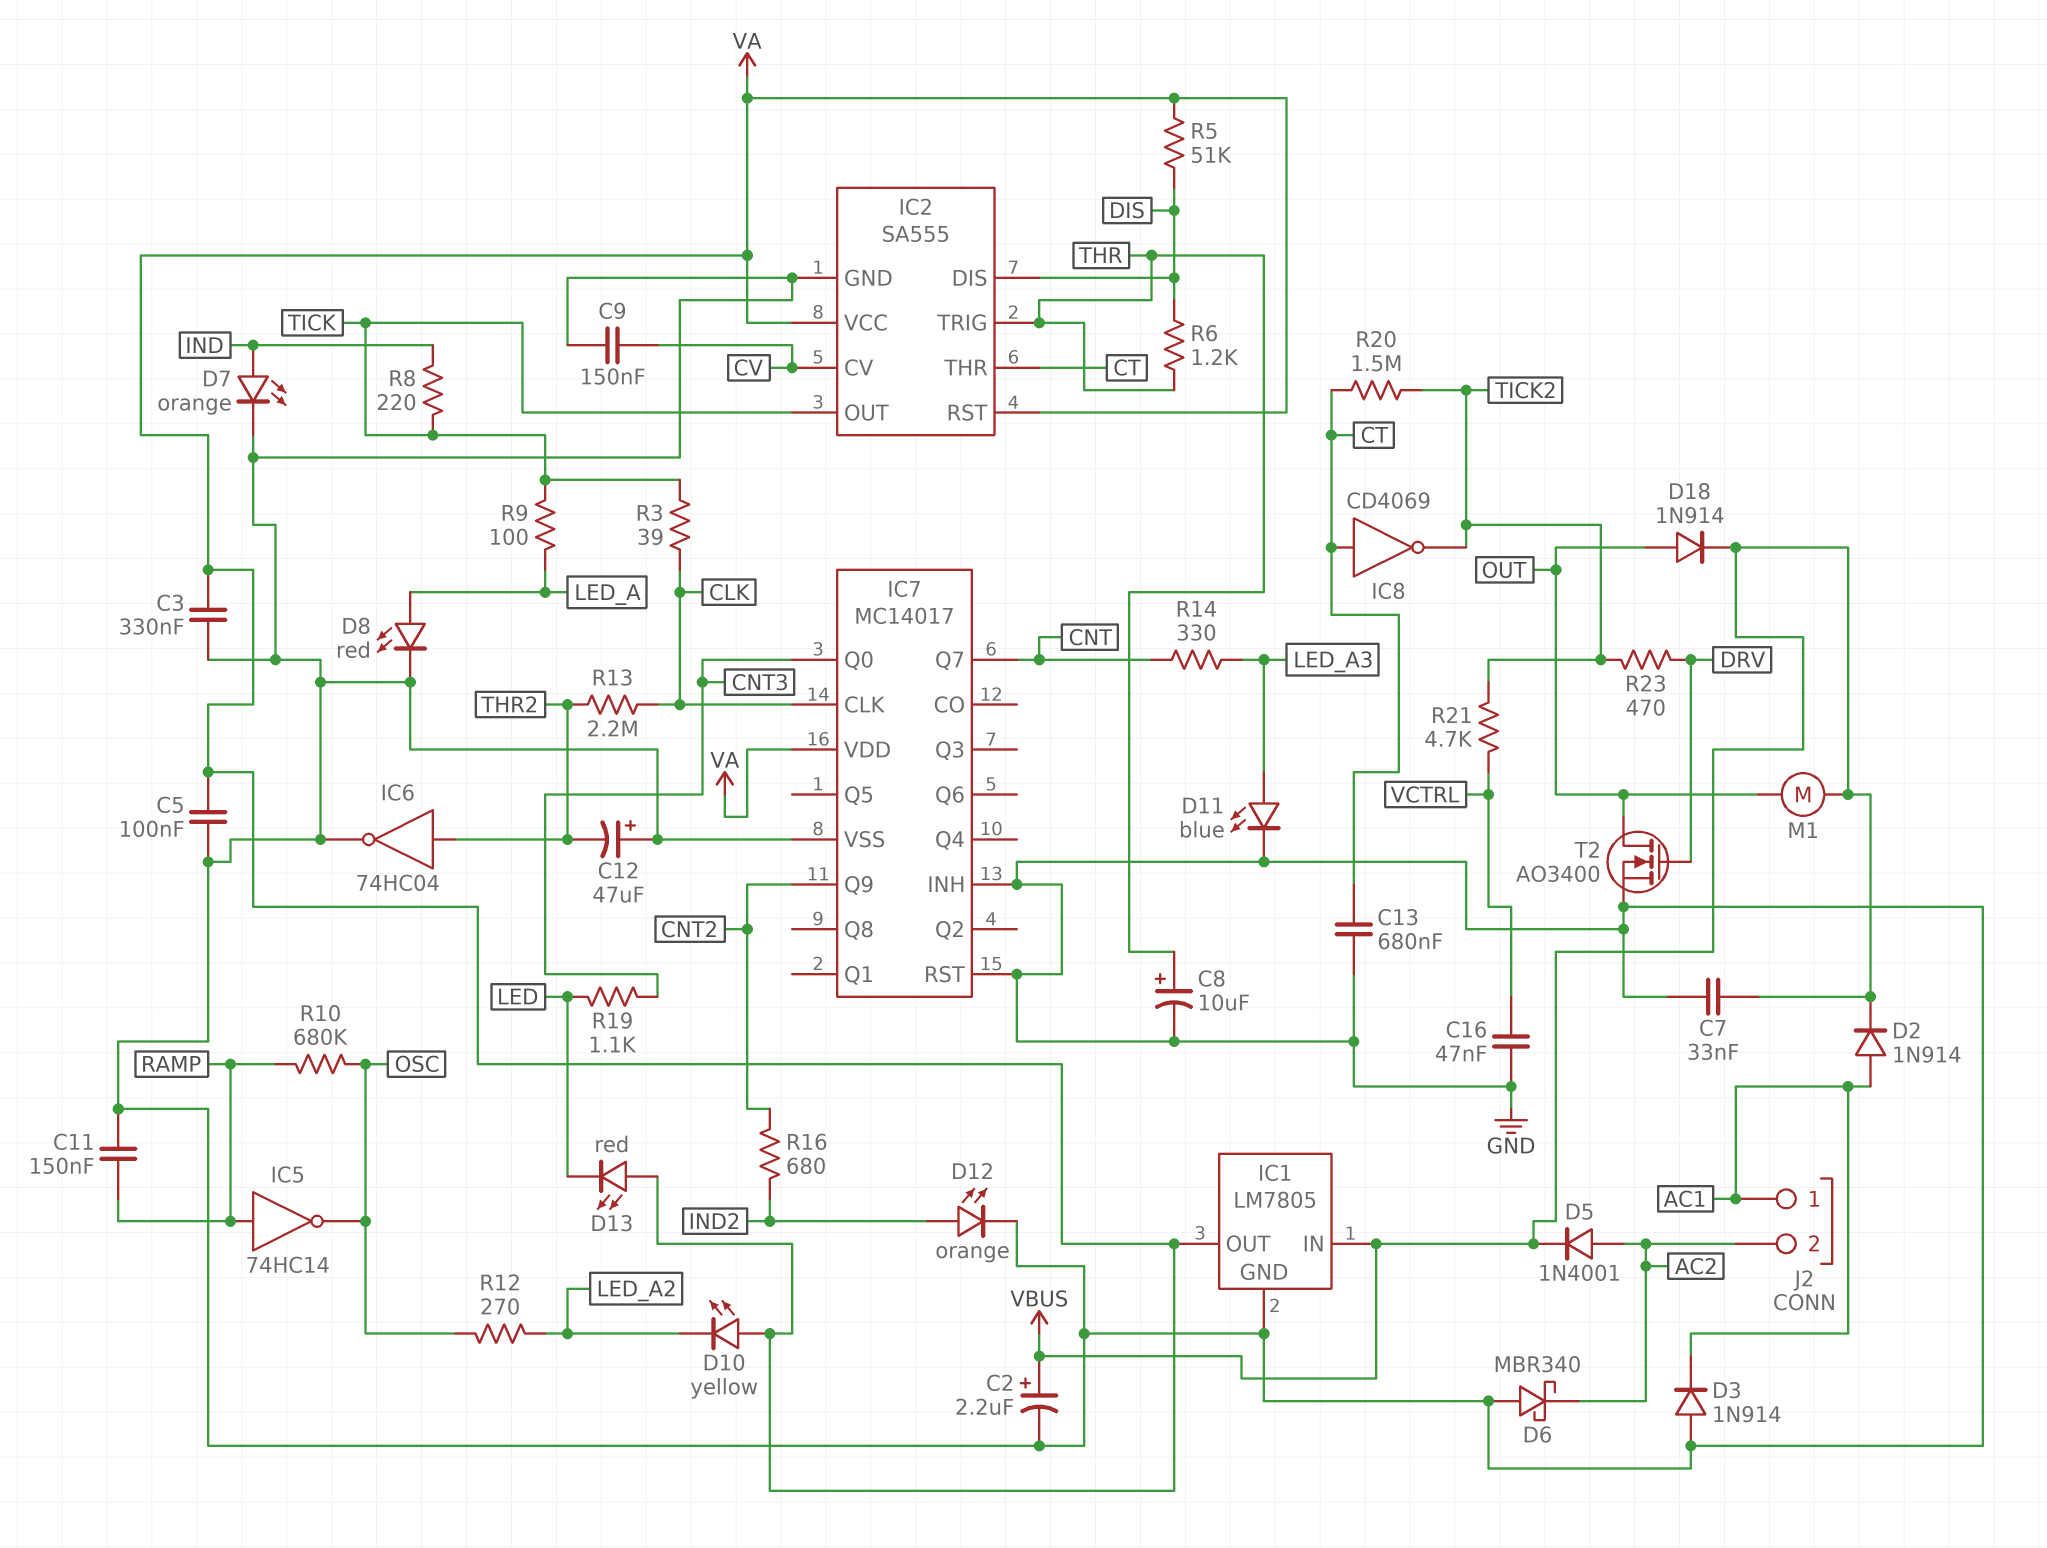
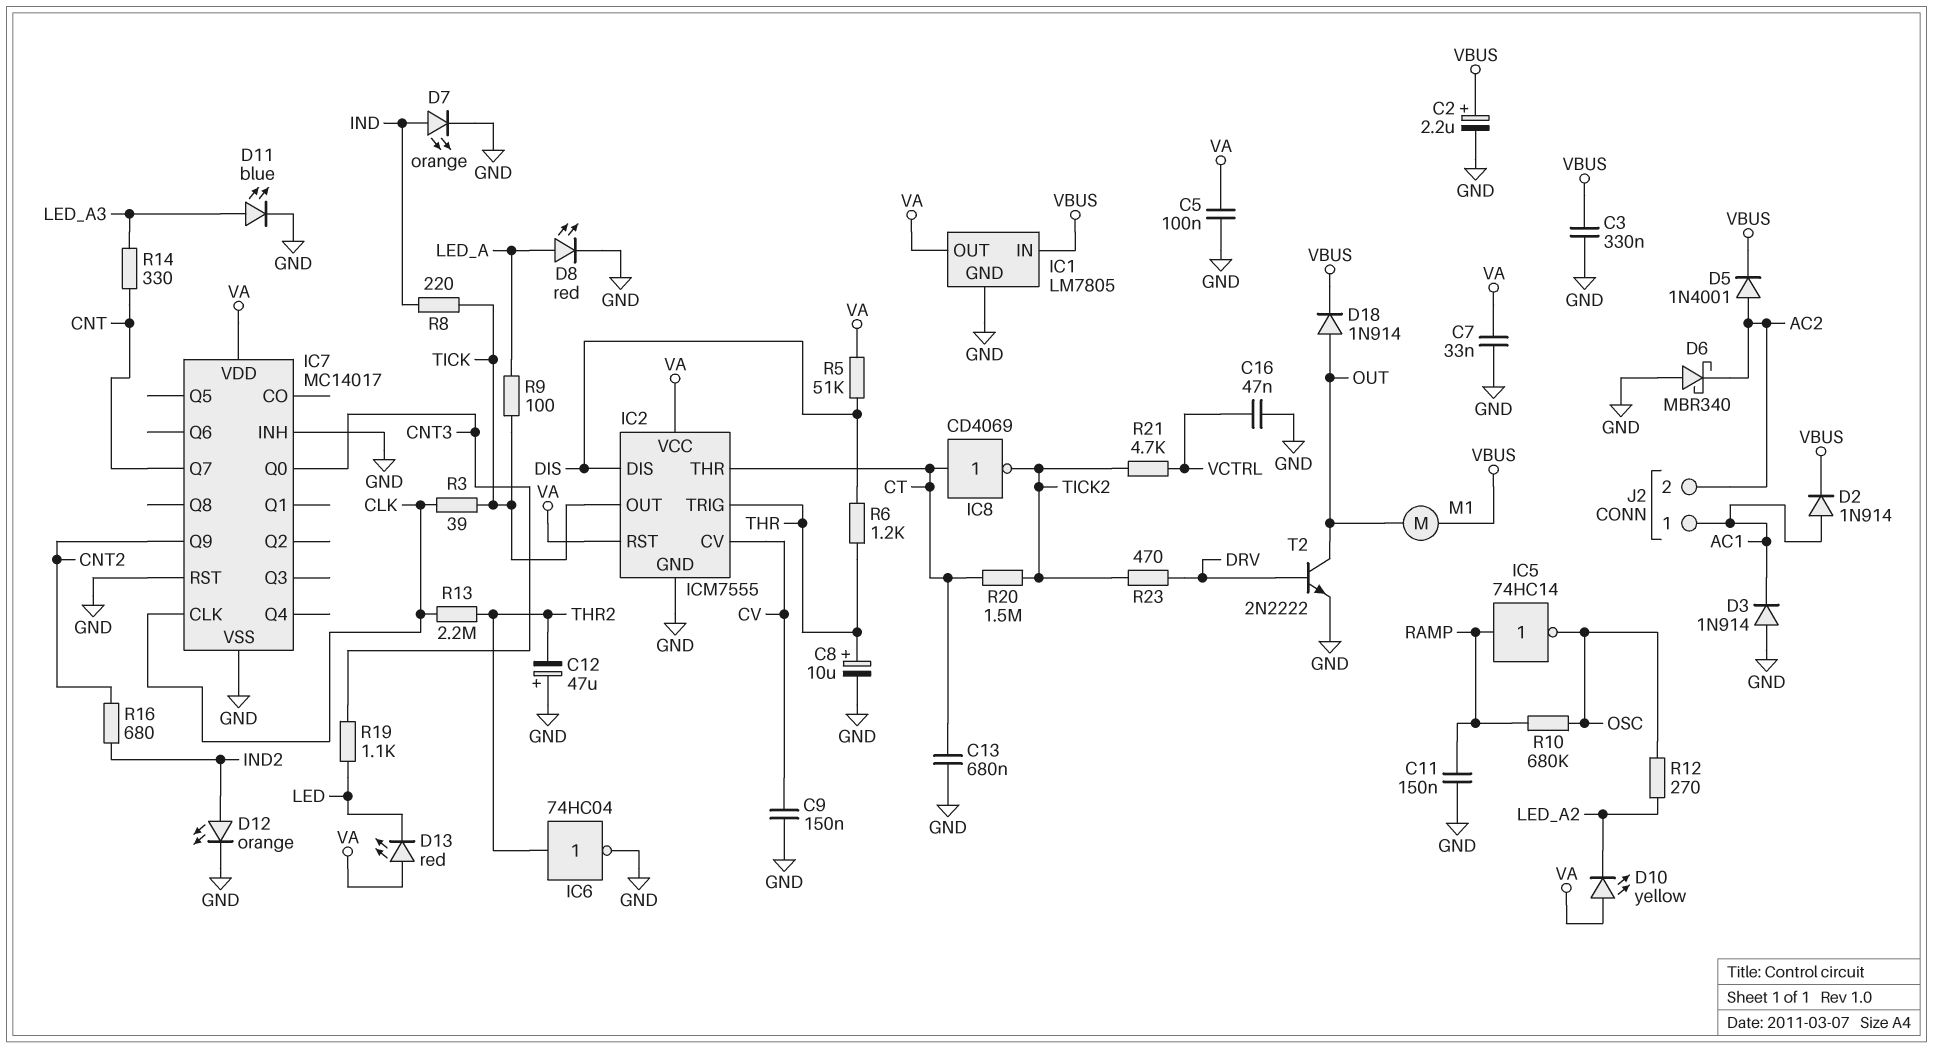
C3: 330nF (GND, VA) -> 330nF (GND, VBUS)
C7: 33nF (GND, VBUS) -> 33nF (GND, VA)
IC2: SA555 -> ICM7555
T2: NMOS AO3400 (G DRV, D OUT, S GND) -> NPN 2N2222 (B DRV, C OUT, E GND)

